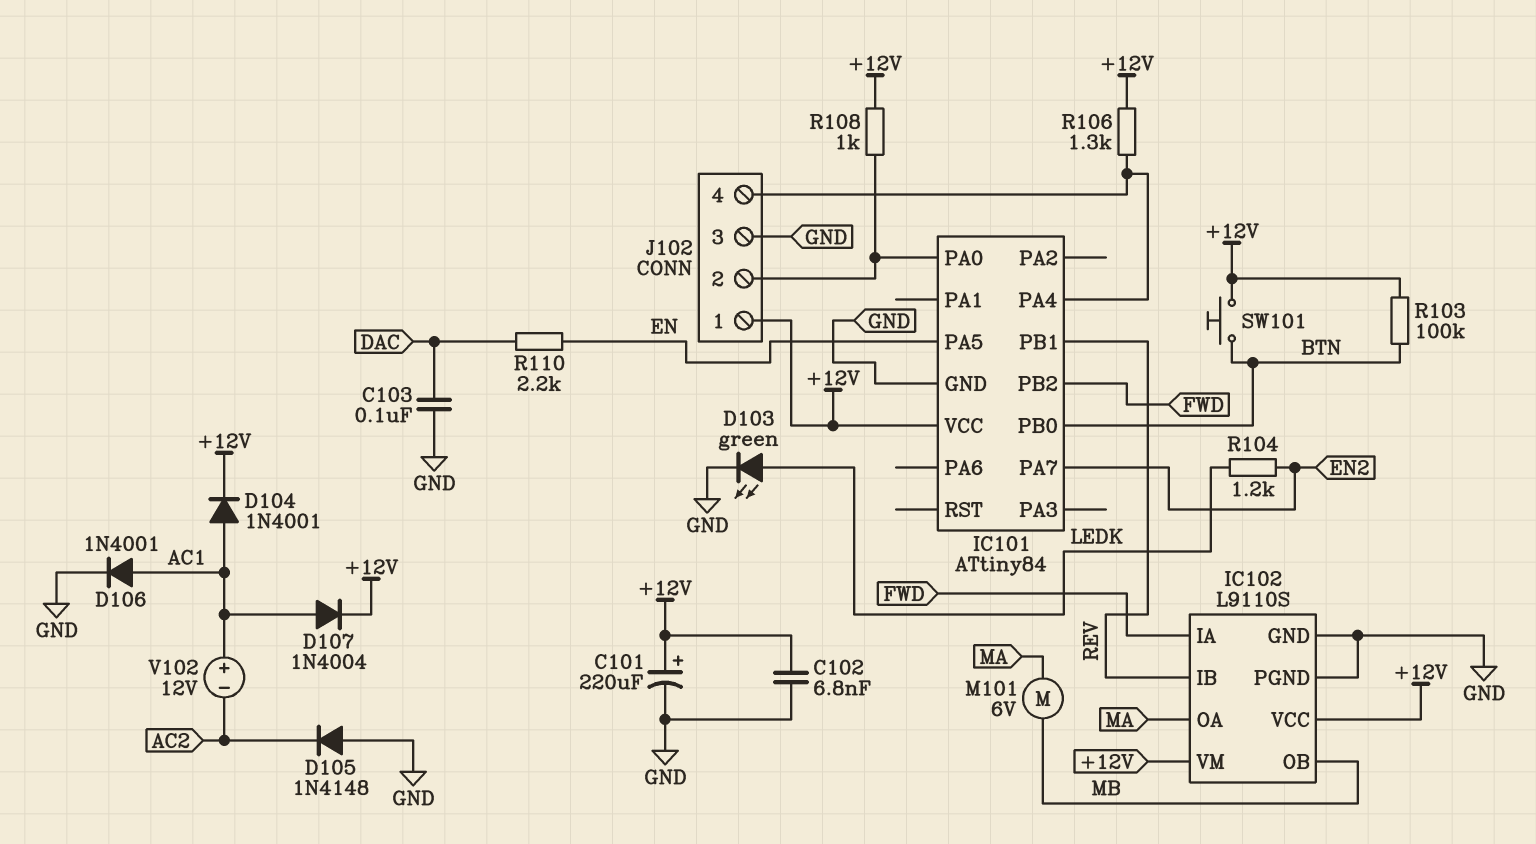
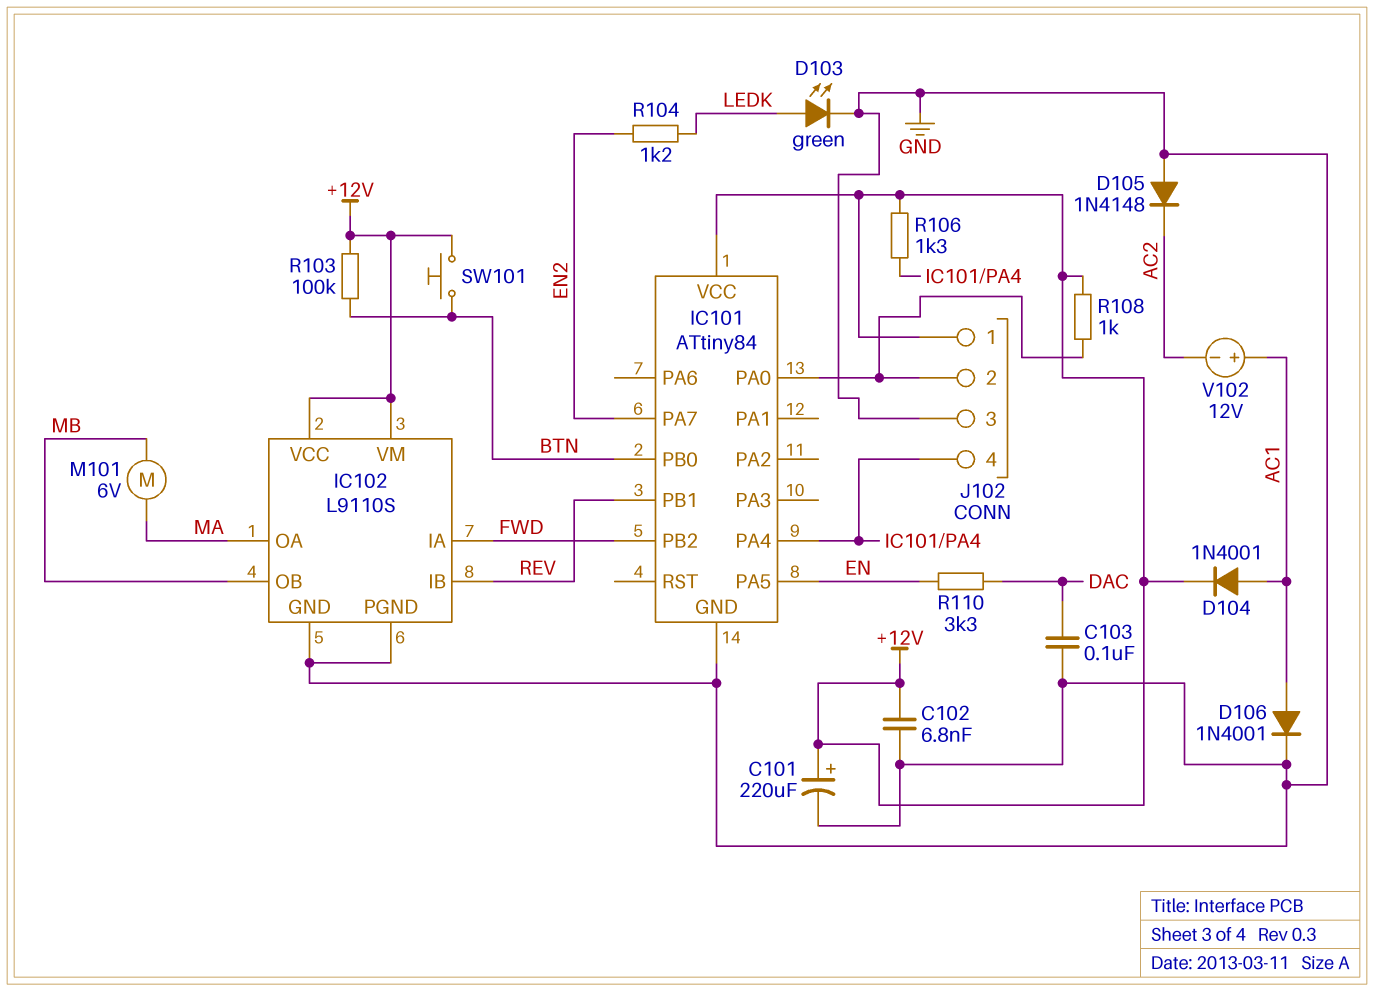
D107: diode 1N4004 (A AC1, K +12V) -> none
R110: 2.2k (DAC, EN) -> 3.3k (DAC, EN)

